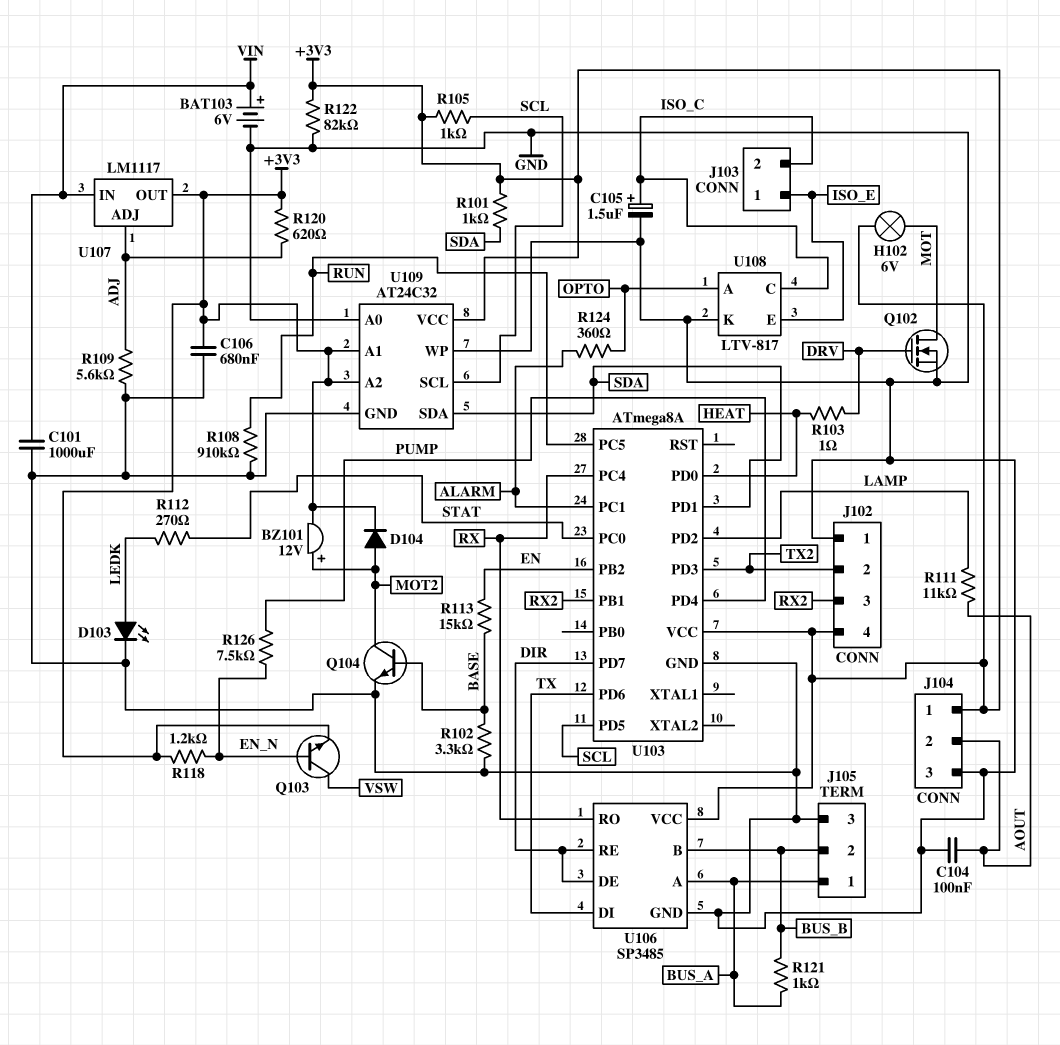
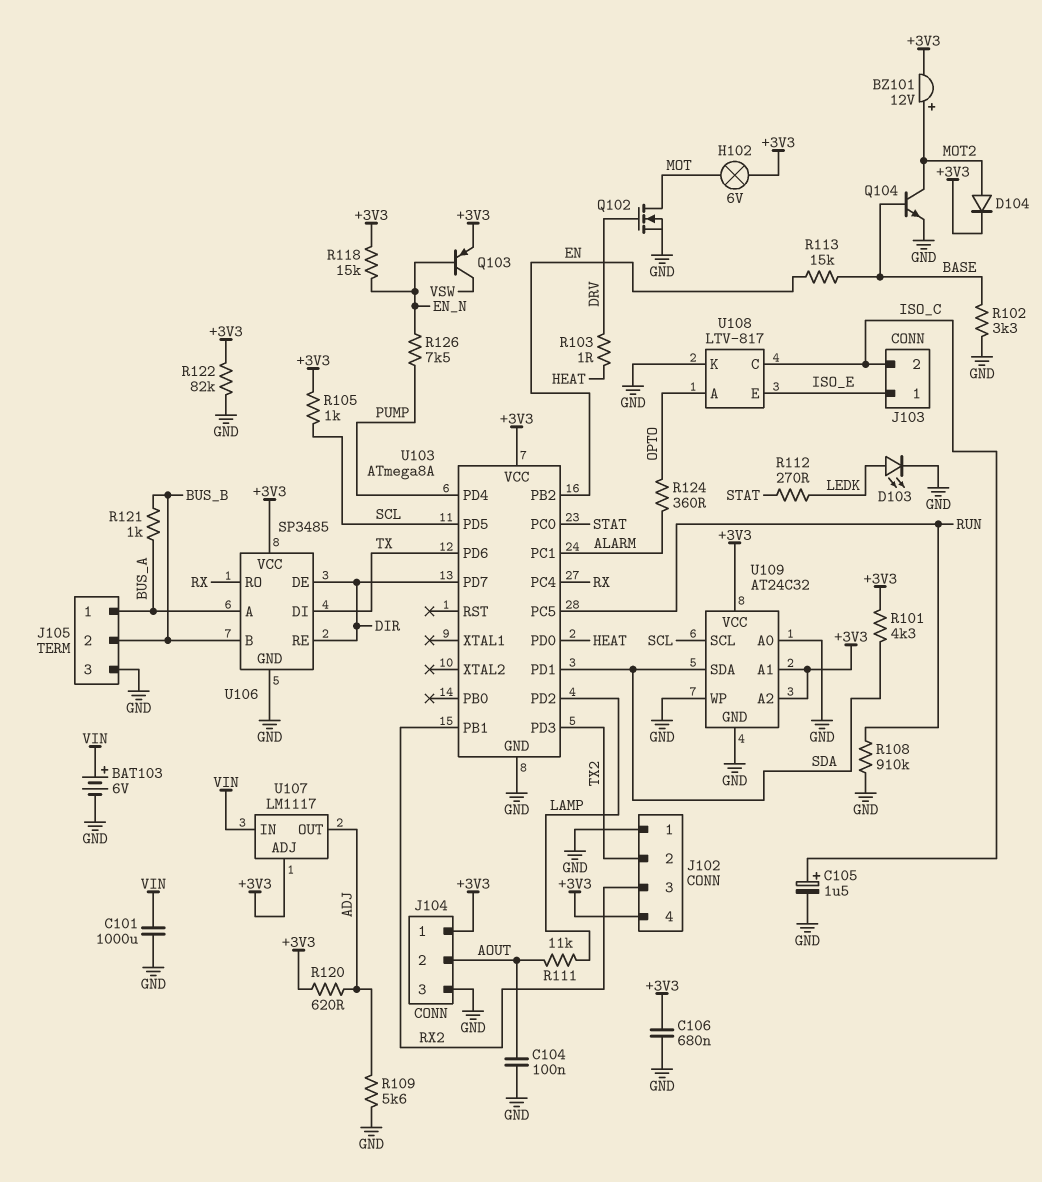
Q103: NPN (B EN_N, C VSW, E +3V3) -> PNP (B EN_N, C VSW, E +3V3)
R101: 1k (+3V3, SDA) -> 4.3k (+3V3, SDA)
R118: 1.2k (+3V3, EN_N) -> 15k (+3V3, EN_N)
U107 pin ADJ: ADJ -> +3V3
U107 pin OUT: +3V3 -> ADJ

